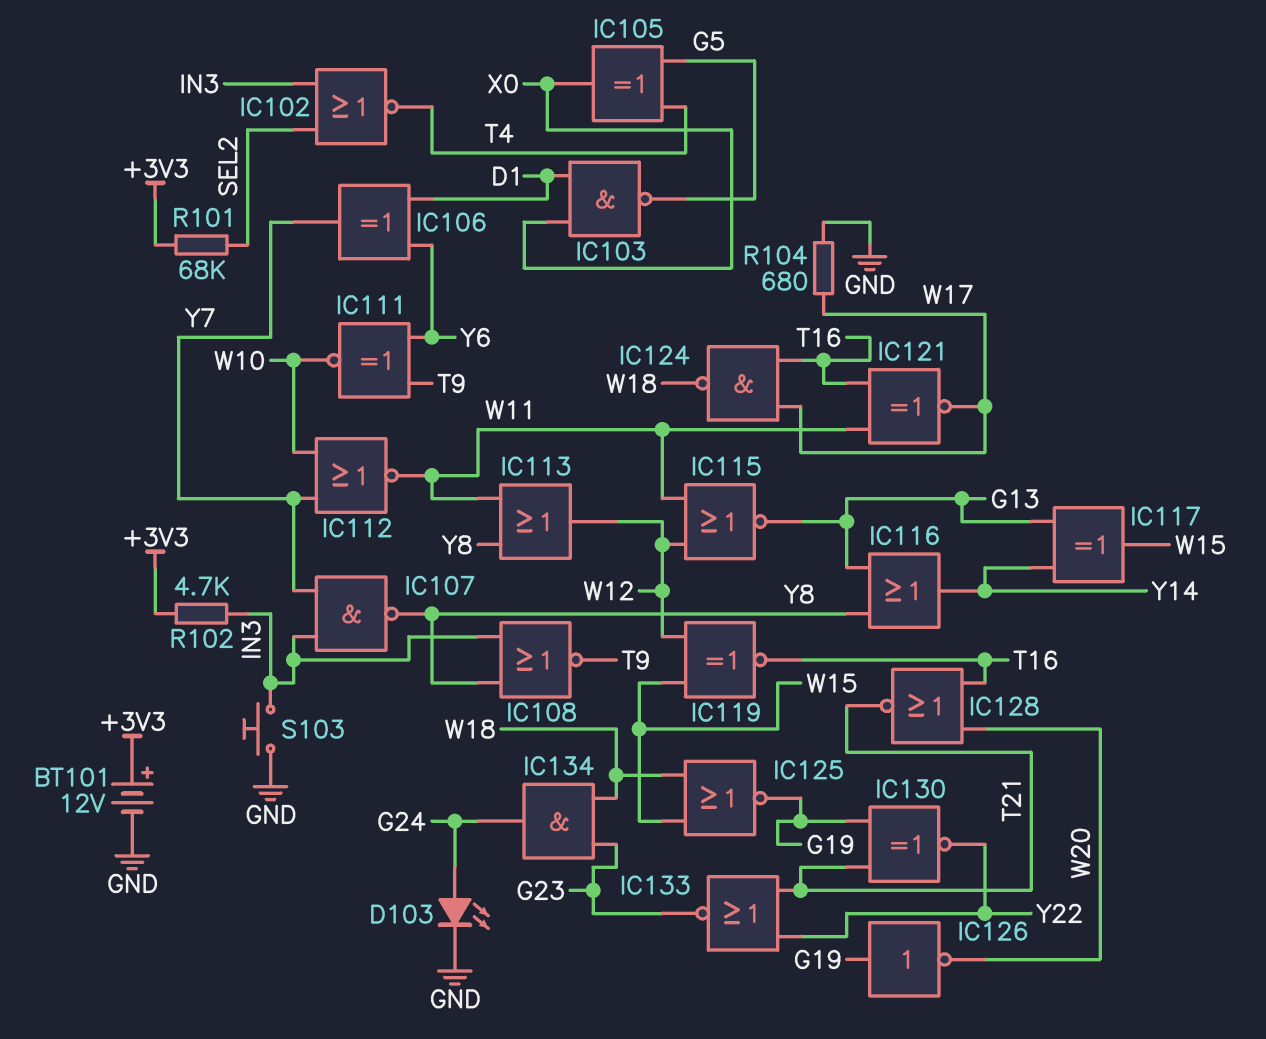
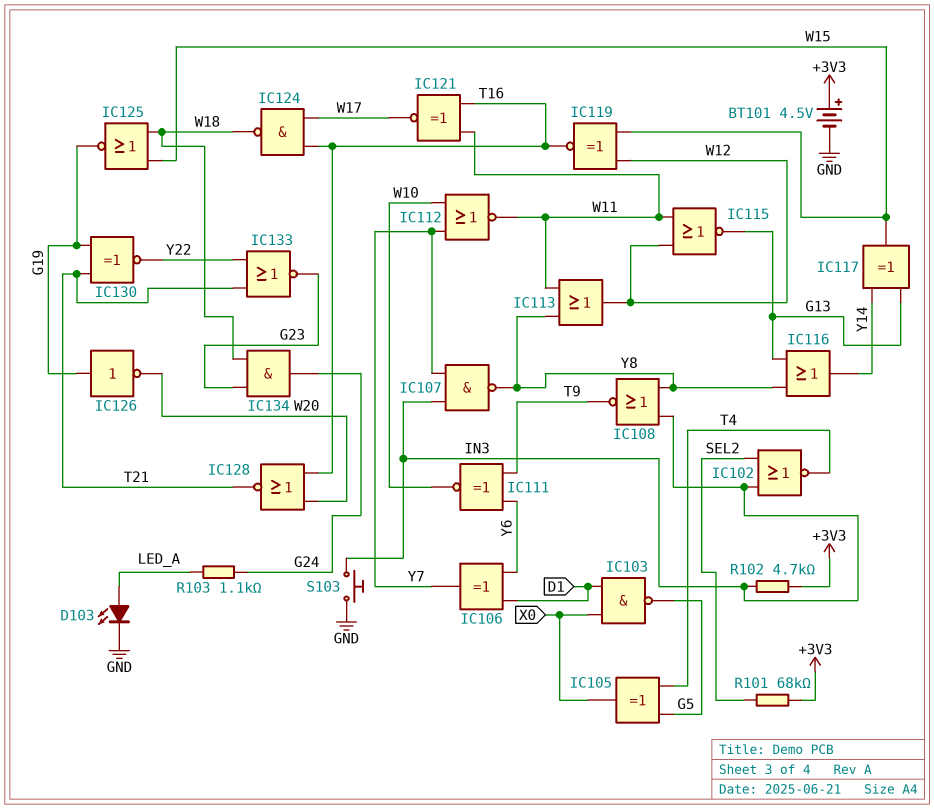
BT101: 12V (plus +3V3, minus GND) -> 4.5V (plus +3V3, minus GND)
D103: LED (A G24, K GND) -> LED (A LED_A, K GND)
R103: none -> 1.1k (G24, LED_A)
R104: 680 (GND, W17) -> none

